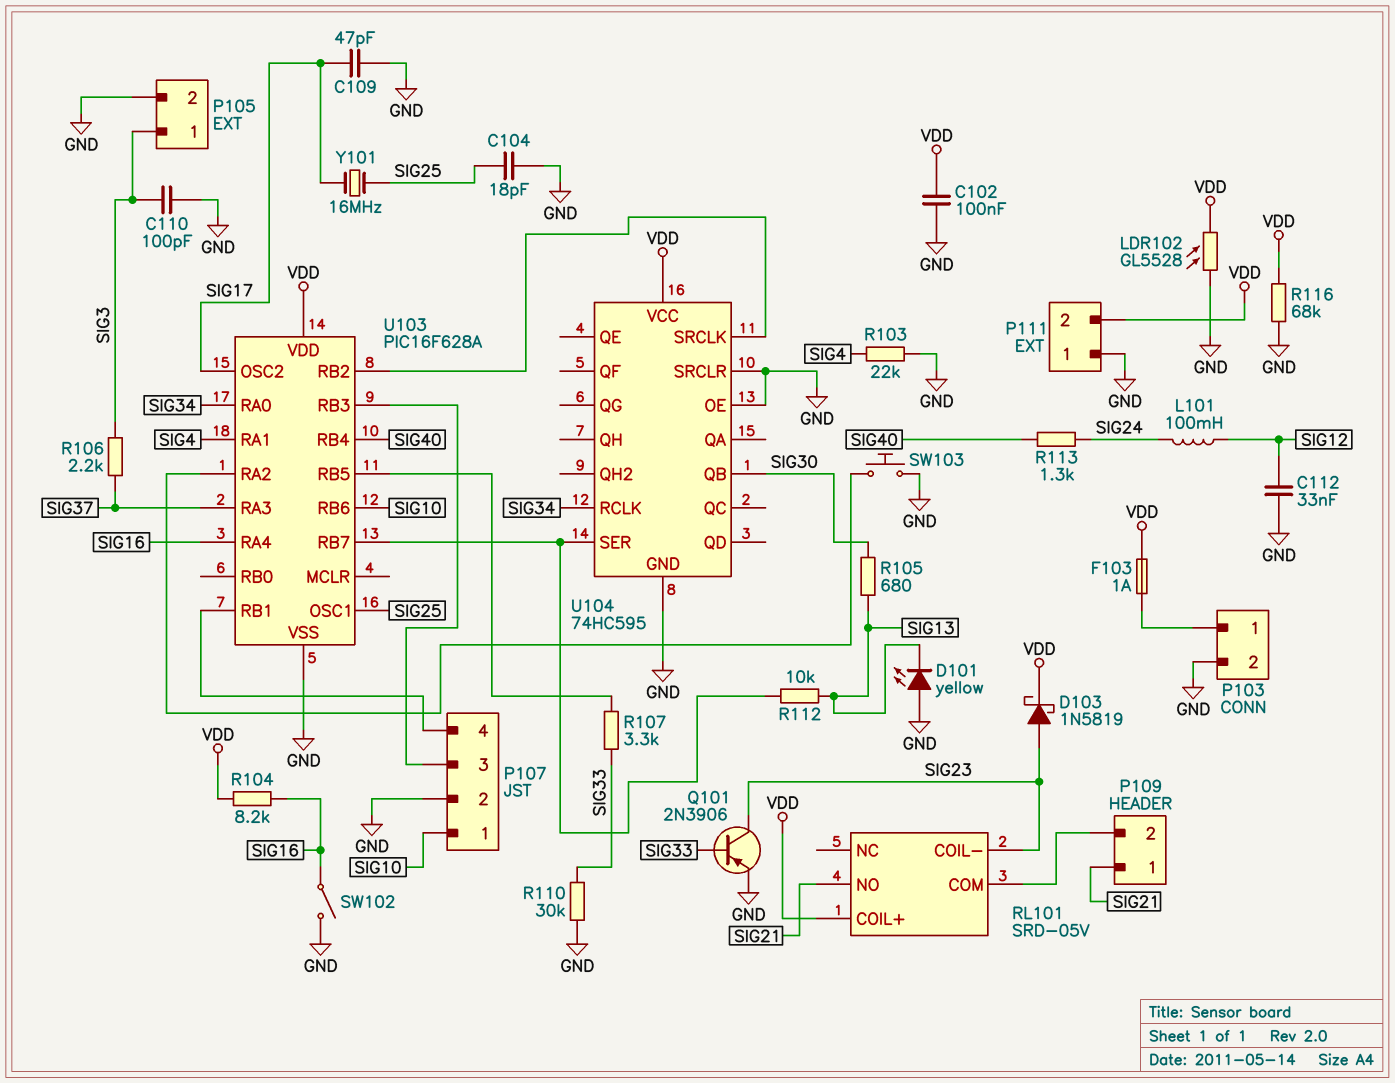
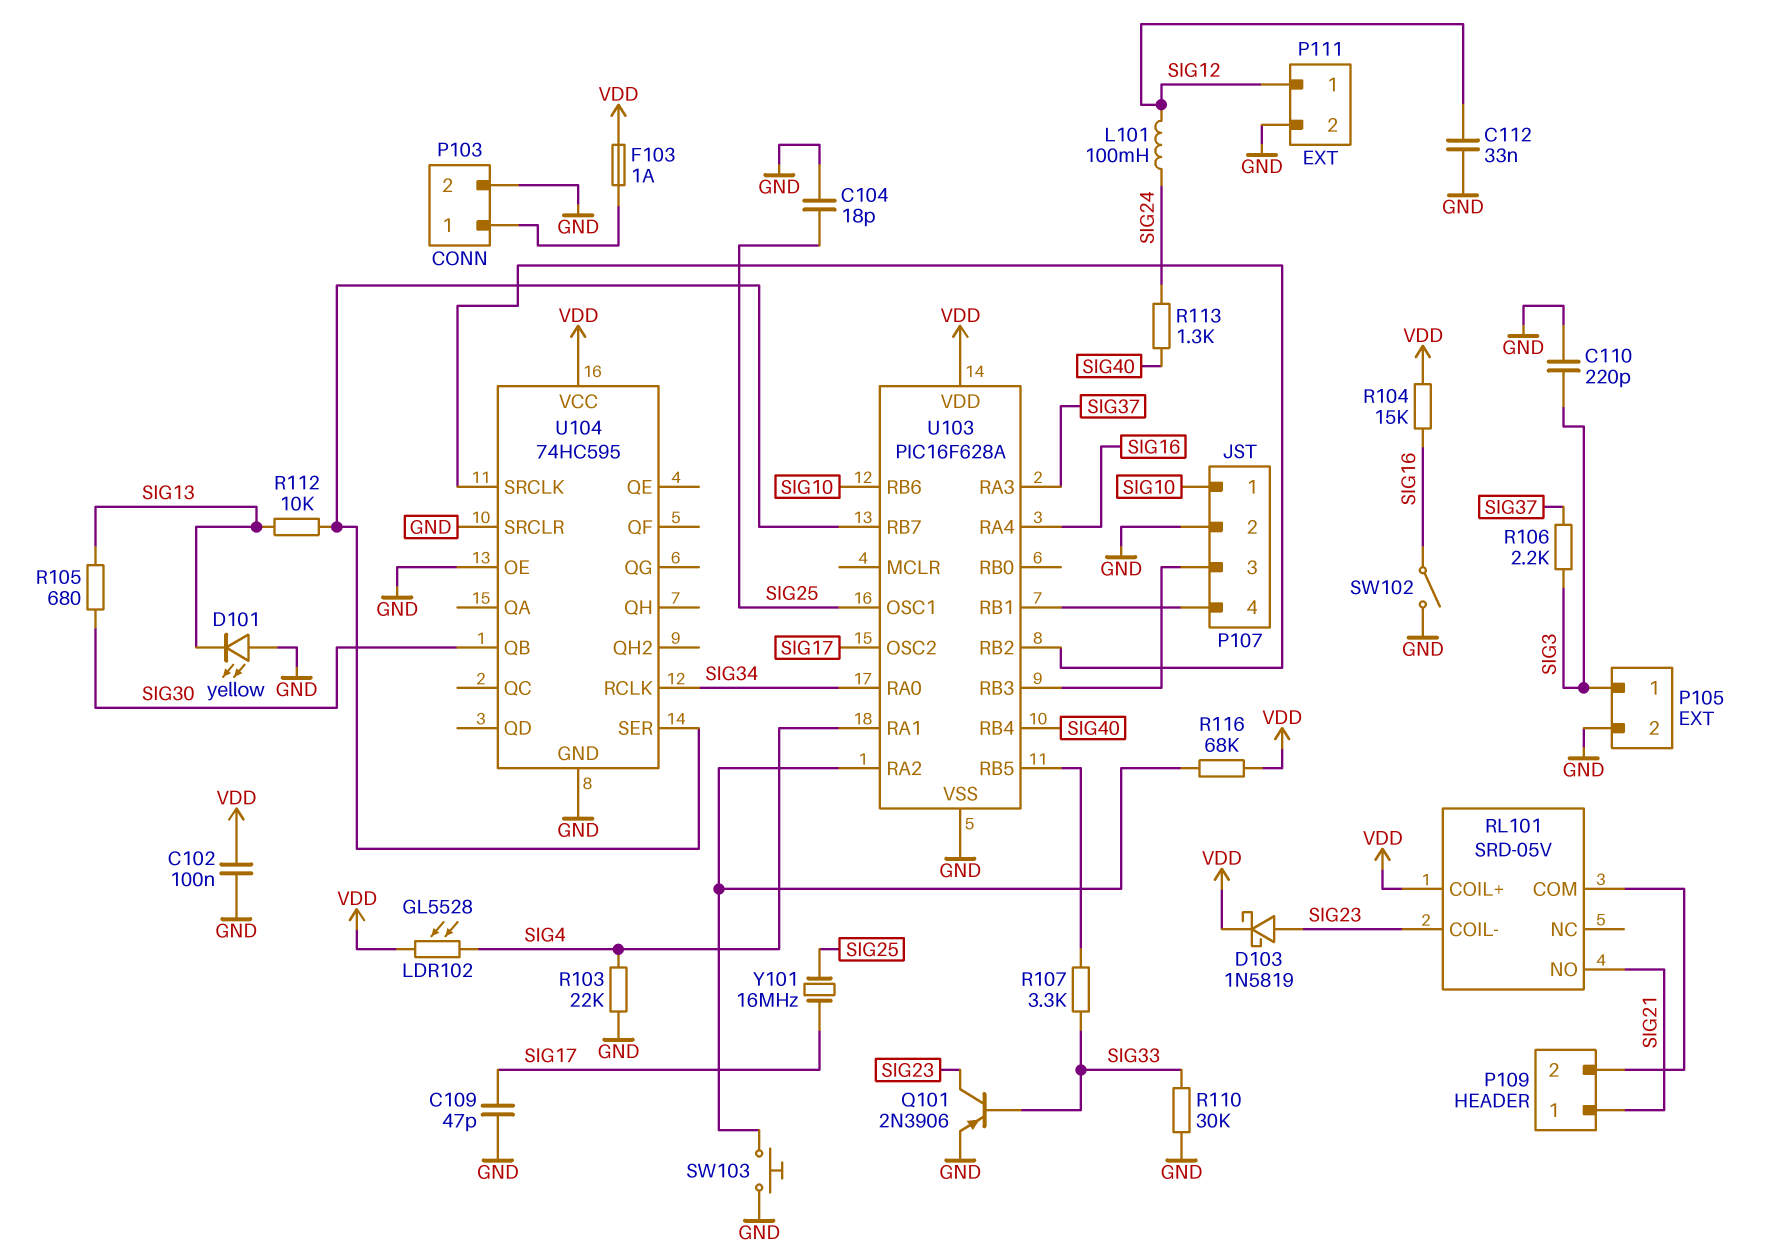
C110: 100pF (GND, SIG3) -> 220pF (GND, SIG3)
LDR102: GL5528 (GND, VDD) -> GL5528 (SIG4, VDD)
P111 pin 1: GND -> SIG12
P111 pin 2: VDD -> GND
R104: 8.2k (SIG16, VDD) -> 15k (SIG16, VDD)
R116: 68k (GND, VDD) -> 68k (U103/RA2, VDD)

